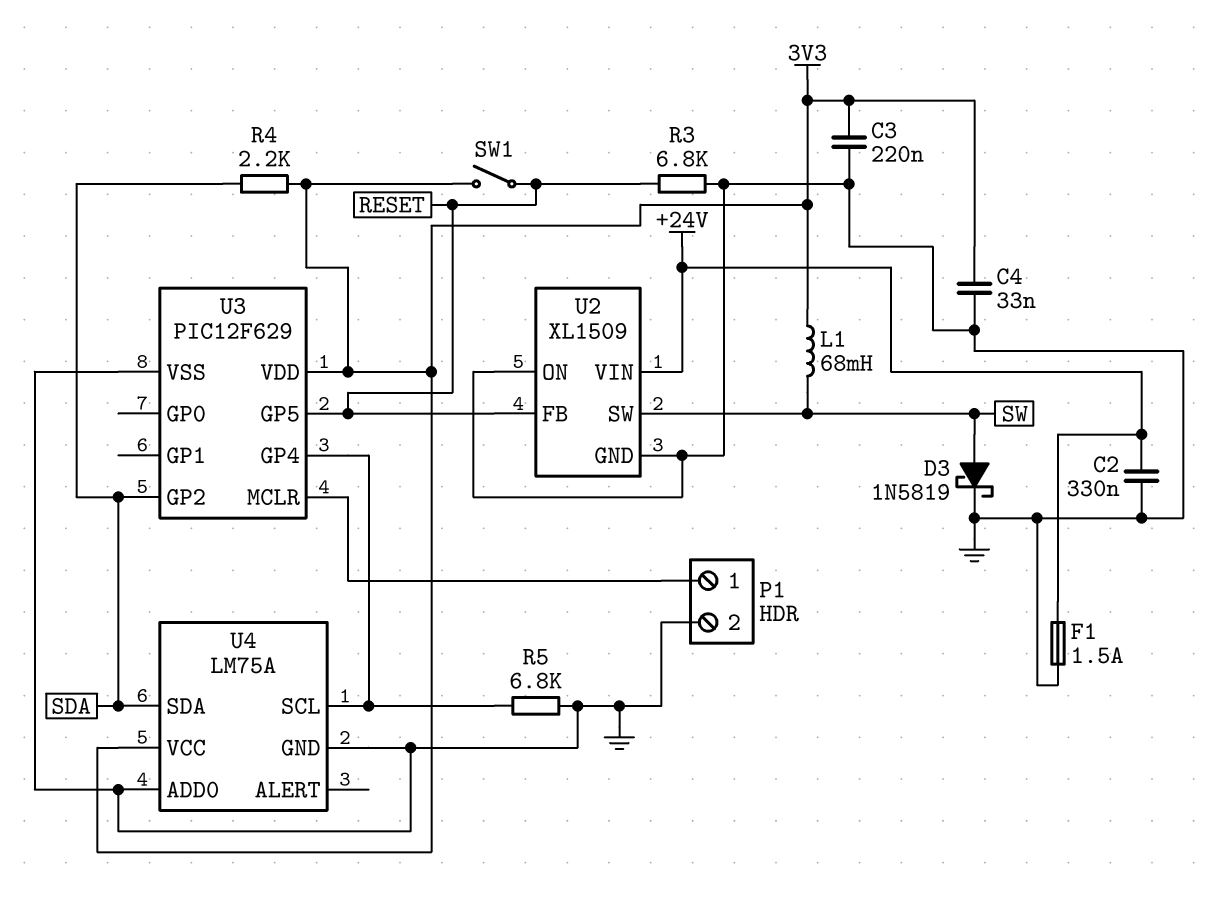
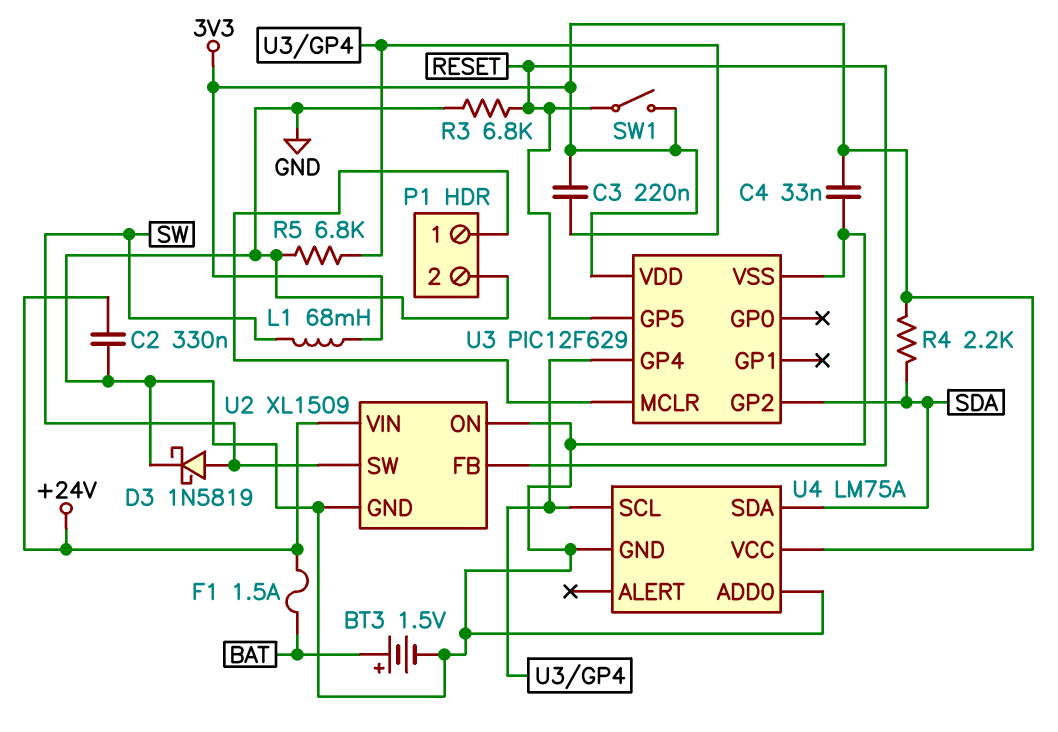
BT3: none -> 1.5V (plus BAT, minus GND)
C3: 220nF (3V3, GND) -> 220nF (3V3, U3/GP4)
F1: 1.5A (+24V, GND) -> 1.5A (+24V, BAT)

